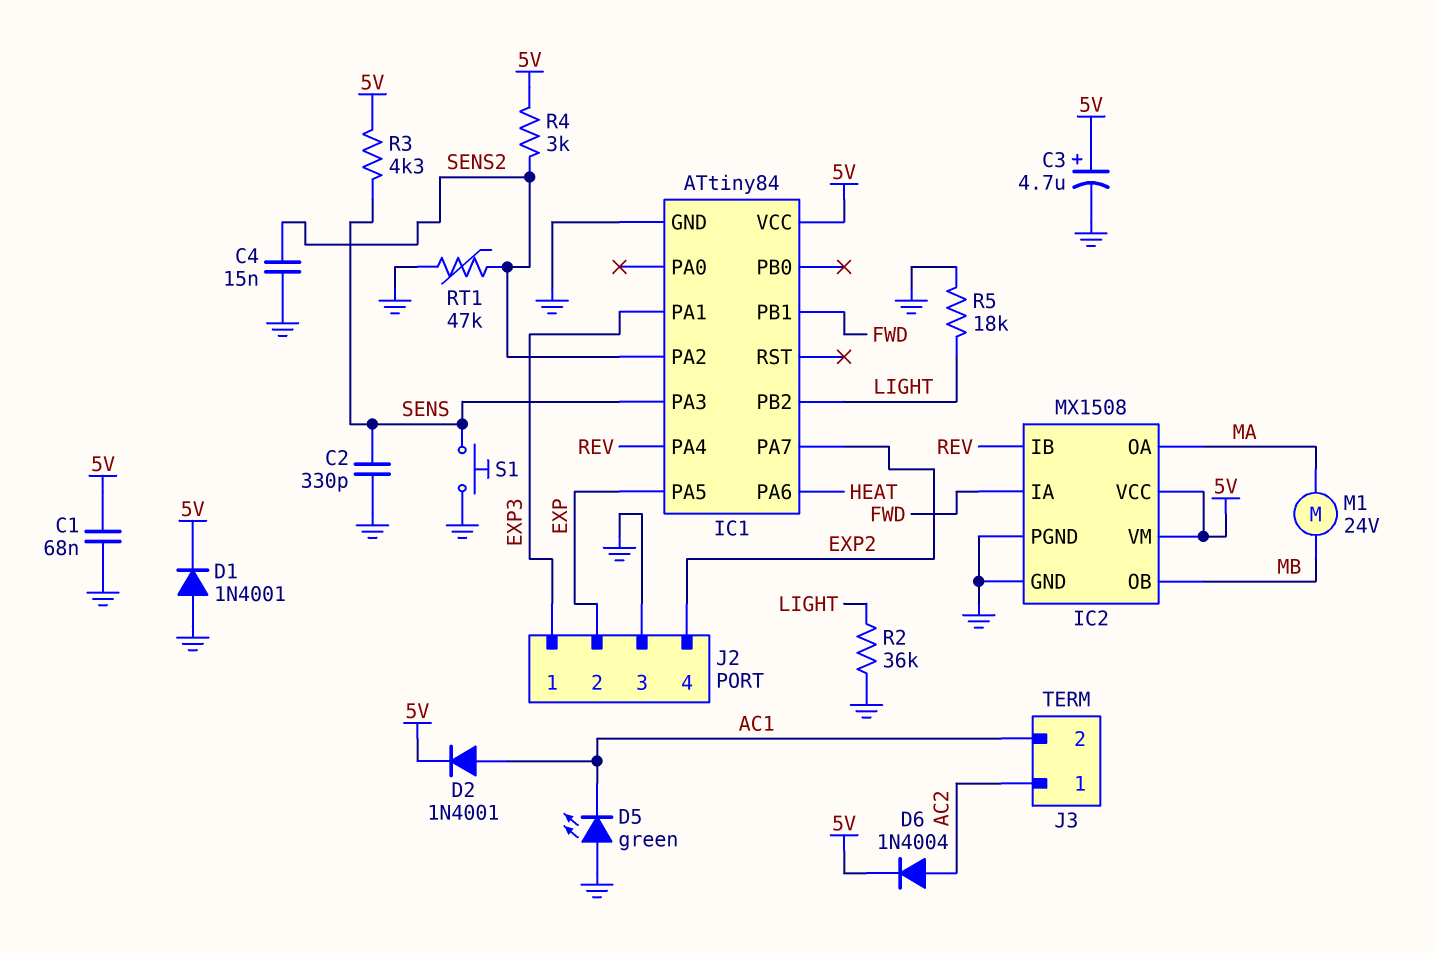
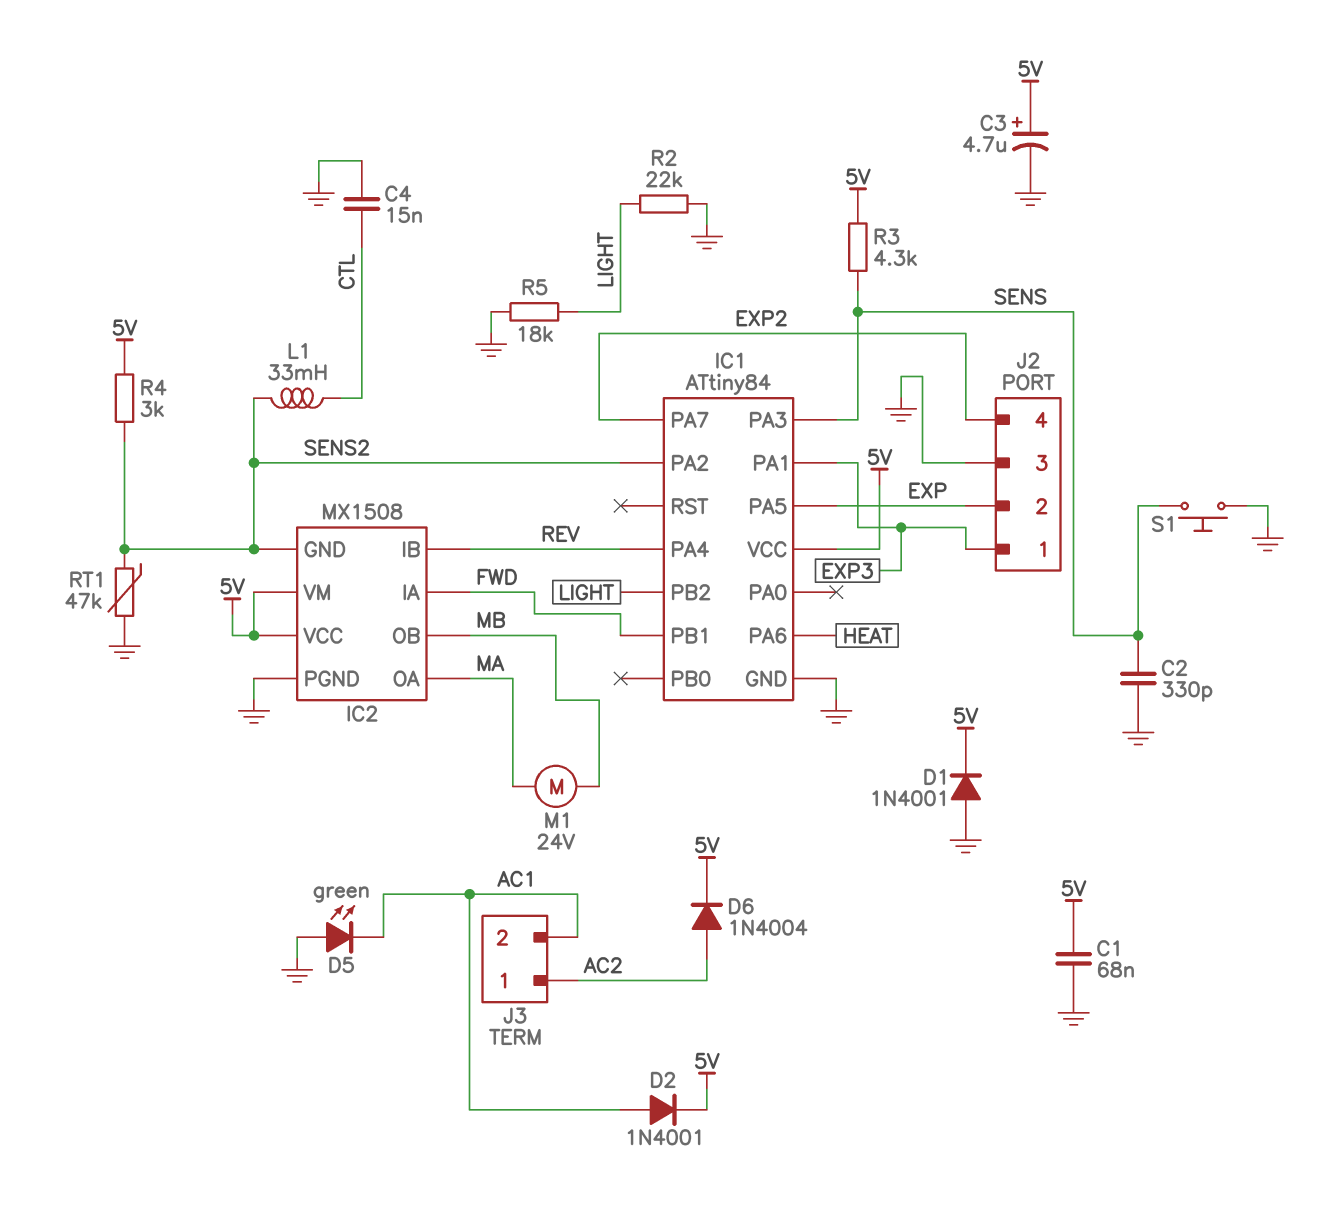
C4: 15nF (GND, SENS2) -> 15nF (CTL, GND)
IC2 pin GND: GND -> SENS2
L1: none -> 33mH (CTL, SENS2)
R2: 36k (GND, LIGHT) -> 22k (GND, LIGHT)

